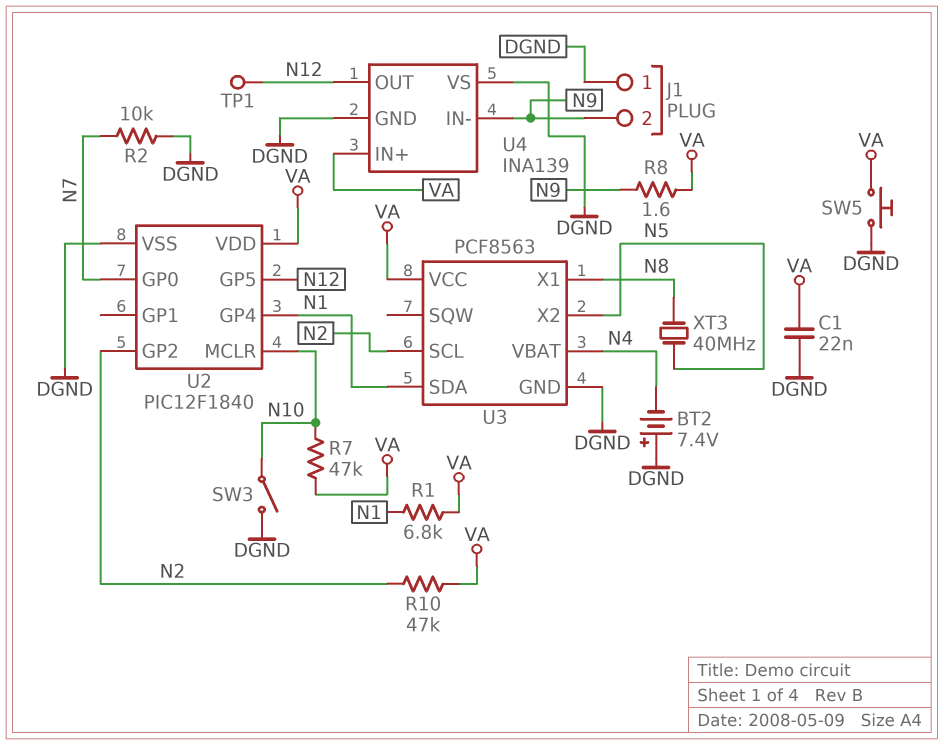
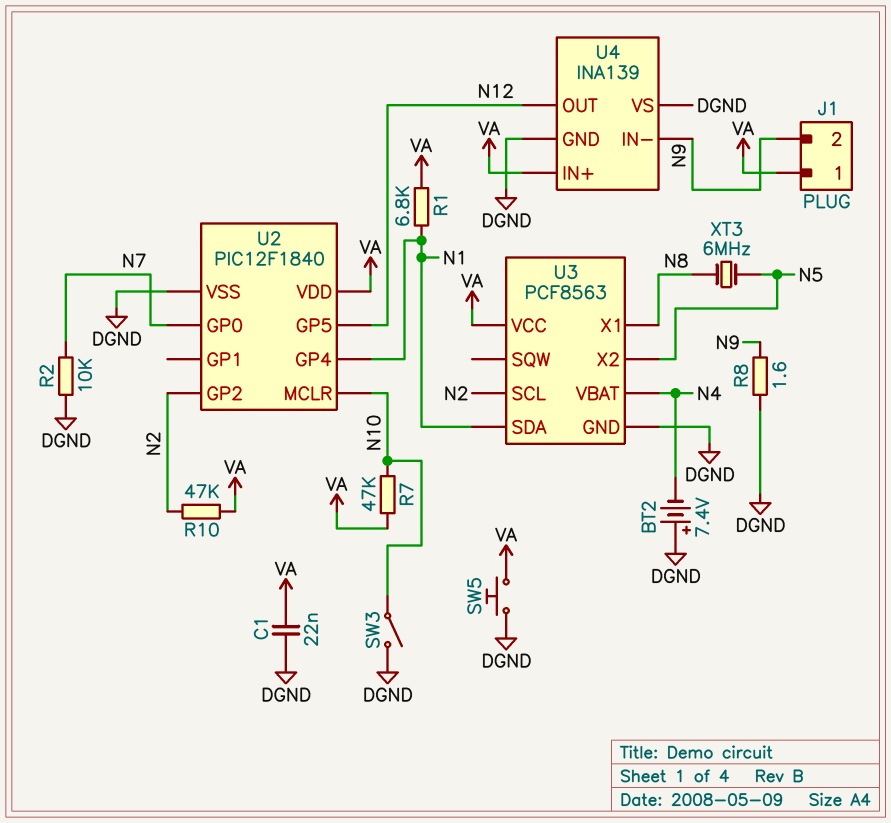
J1 pin 1: DGND -> VA
R8: 1.6 (N9, VA) -> 1.6 (DGND, N9)
TP1: test point (N12) -> none
XT3: 40MHz (N5, N8) -> 6MHz (N5, N8)

